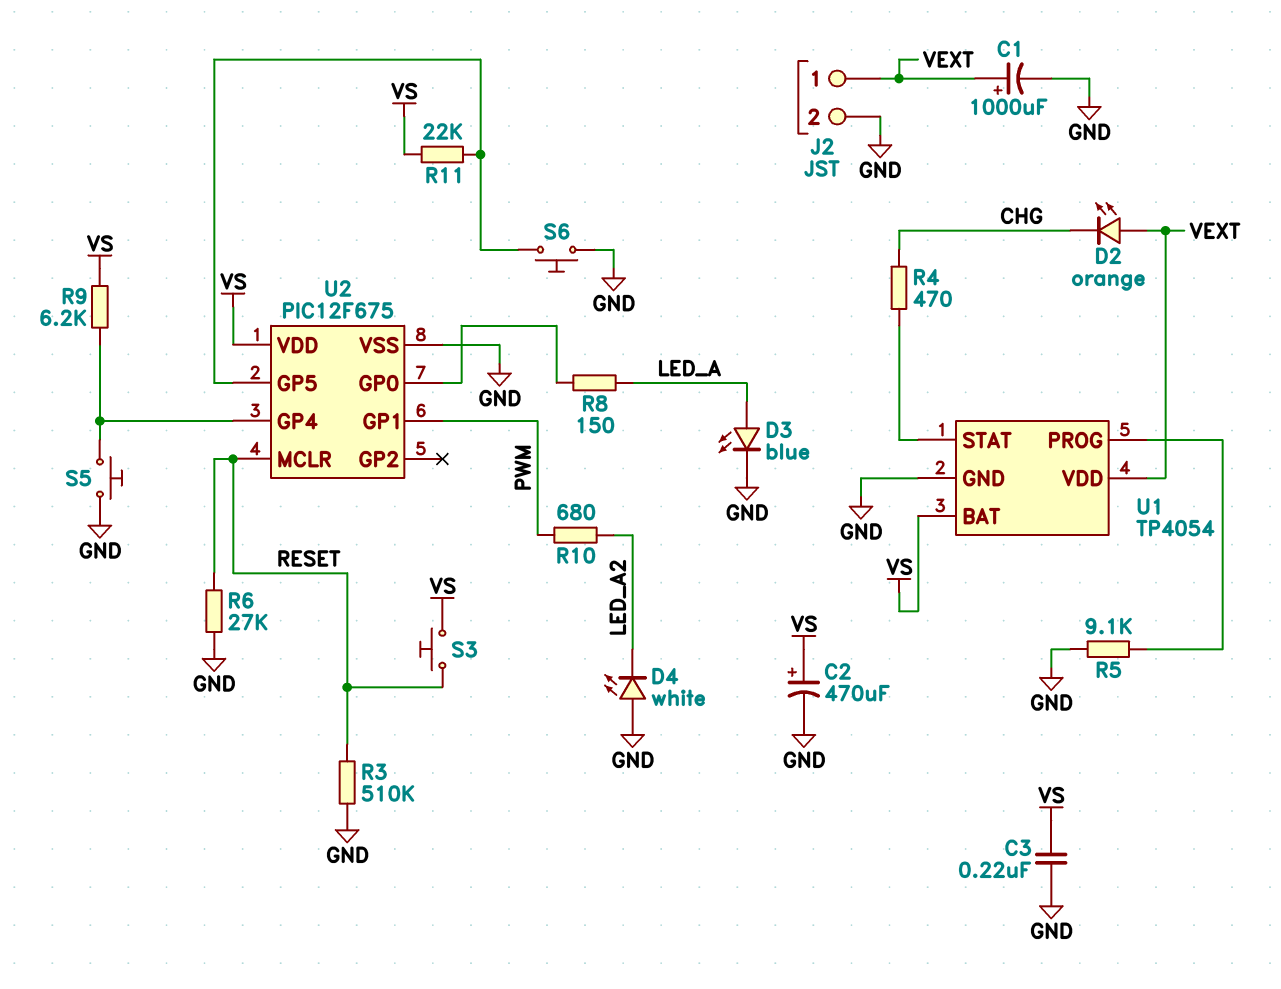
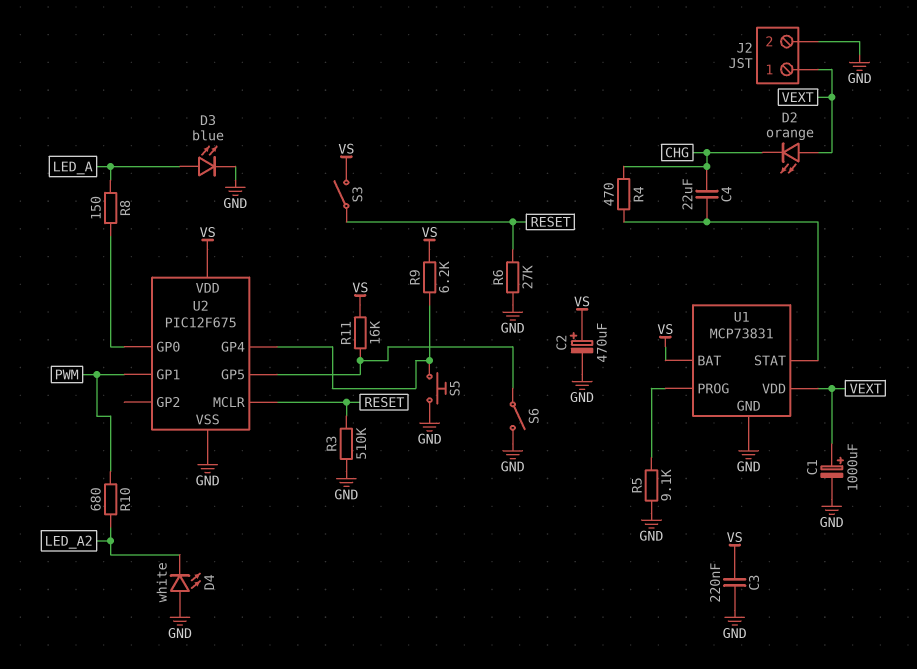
C4: none -> 22uF (CHG, U1/STAT)
R11: 22k (U2/GP5, VS) -> 16k (U2/GP5, VS)
S3: button (RESET, VS) -> switch (RESET, VS)
S6: button (GND, U2/GP5) -> switch (GND, U2/GP5)
U1: TP4054 -> MCP73831

